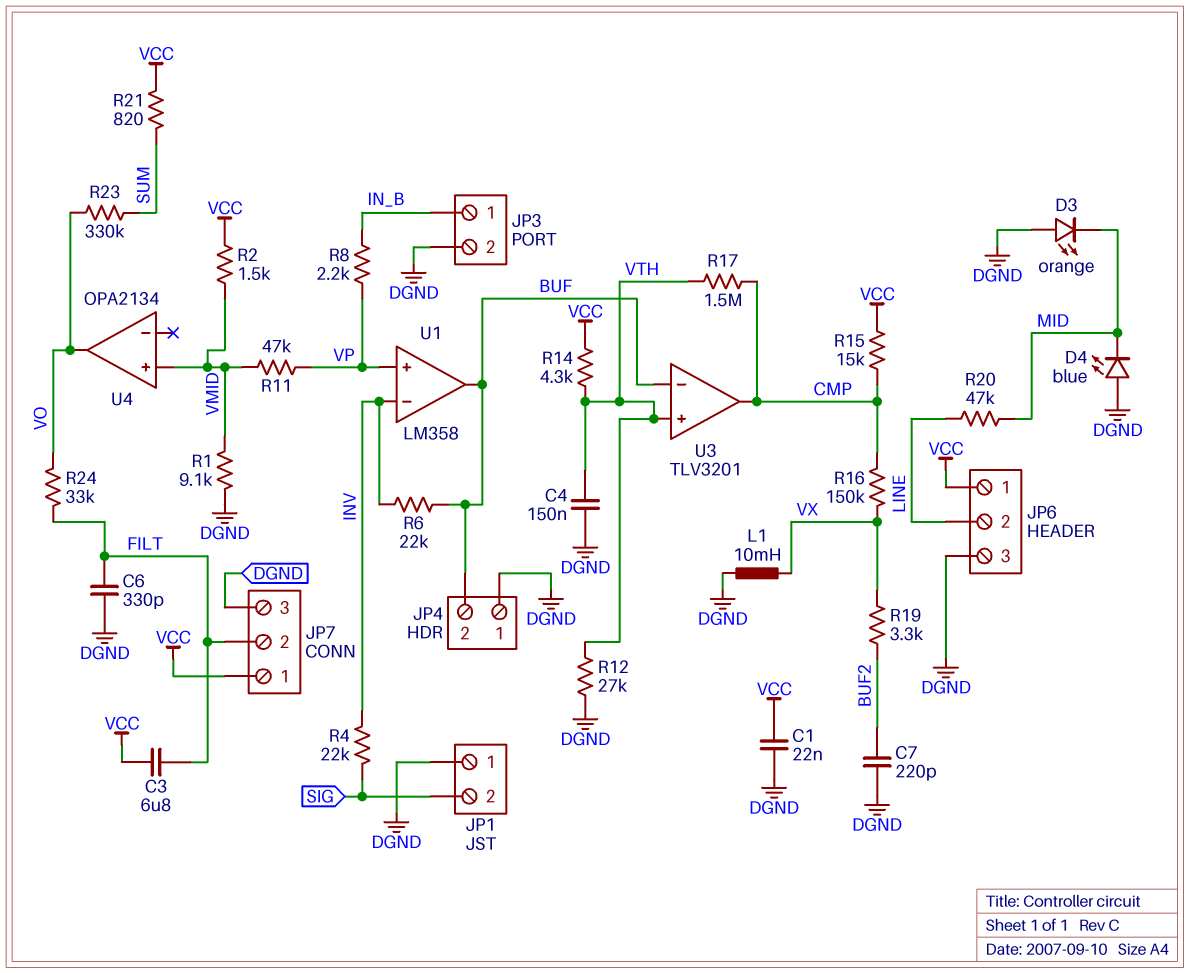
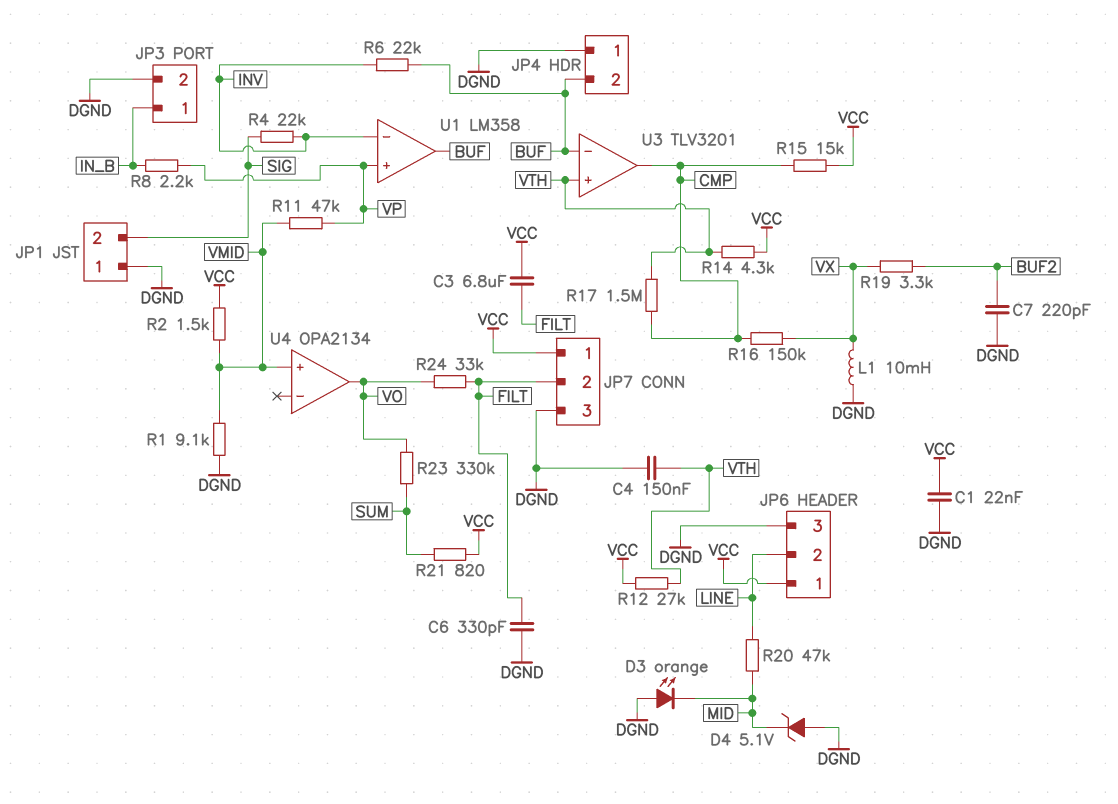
D4: LED blue (A DGND, K MID) -> zener 5.1V (A DGND, K MID)
R12: 27k (DGND, VTH) -> 27k (VCC, VTH)

